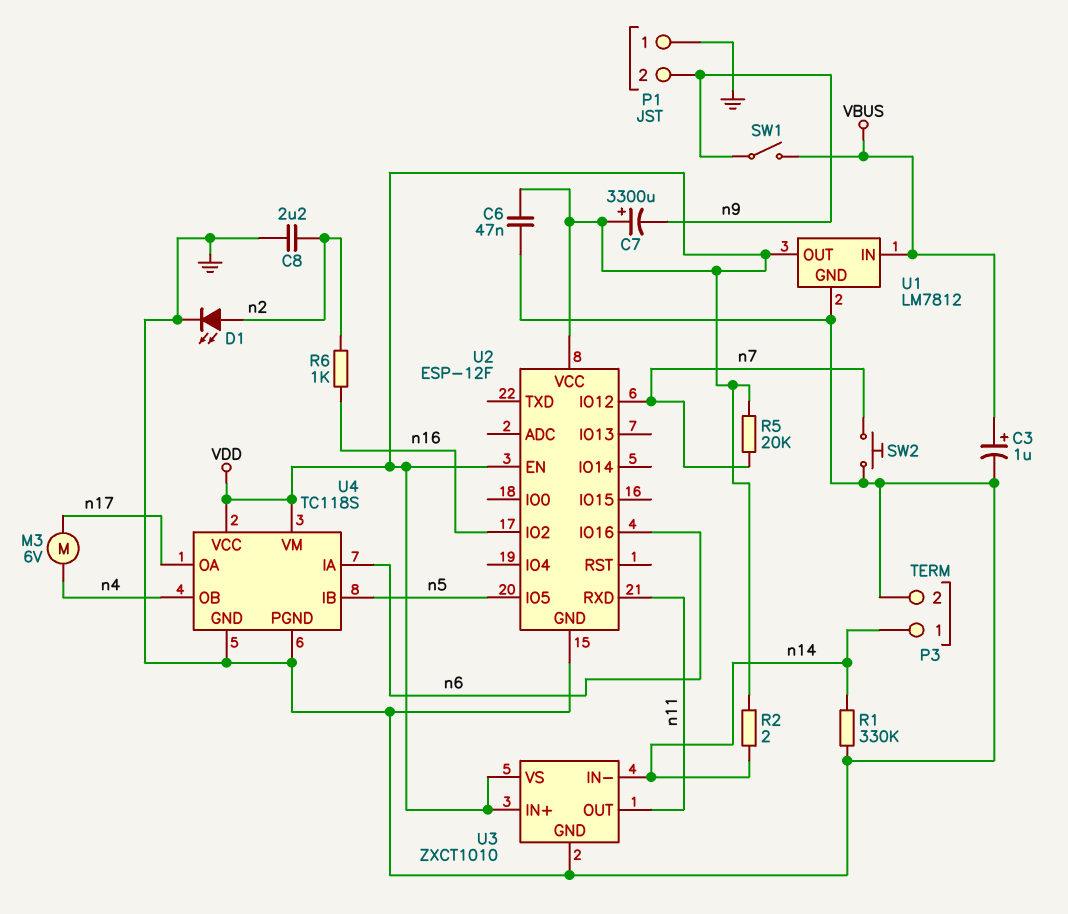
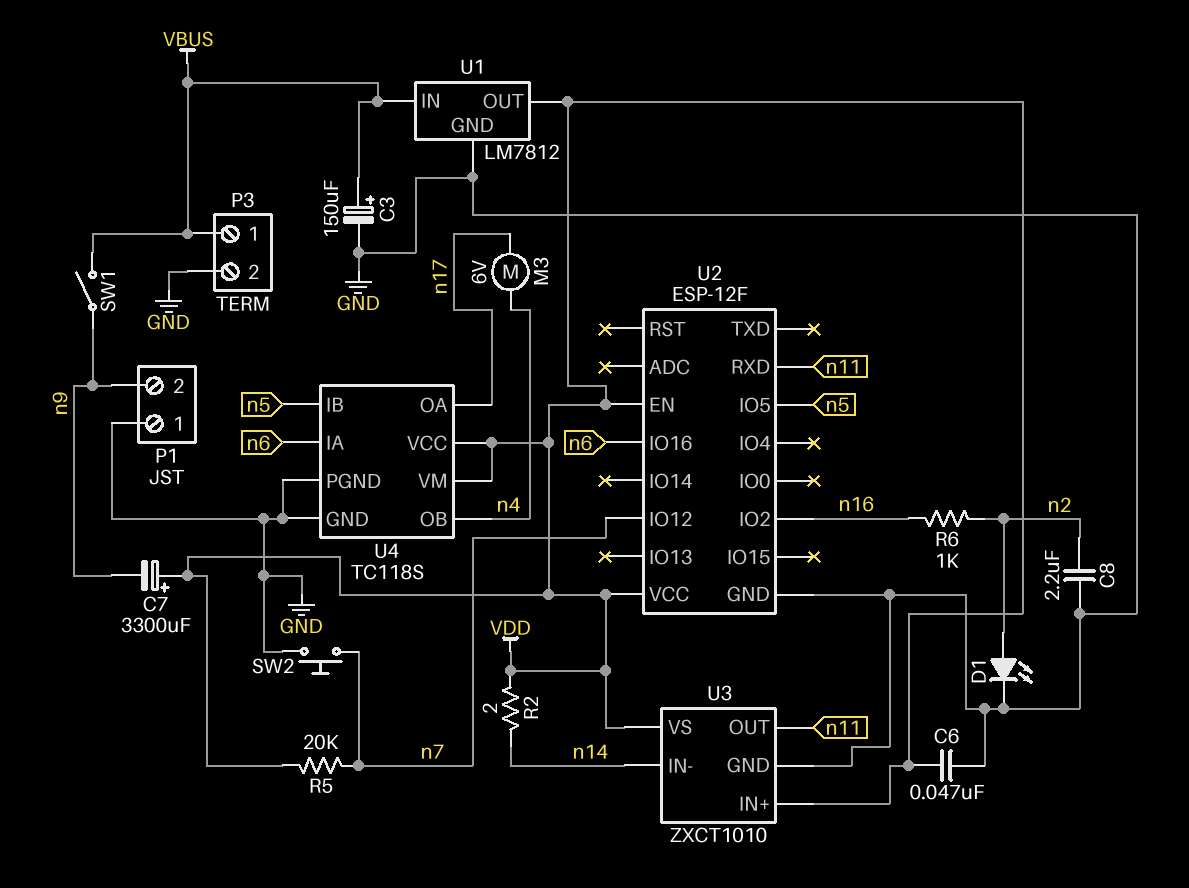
C3: 1uF (plus VBUS, minus GND) -> 150uF (plus VBUS, minus GND)
P3 pin 1: n14 -> VBUS
R1: 330k (GND, n14) -> none

